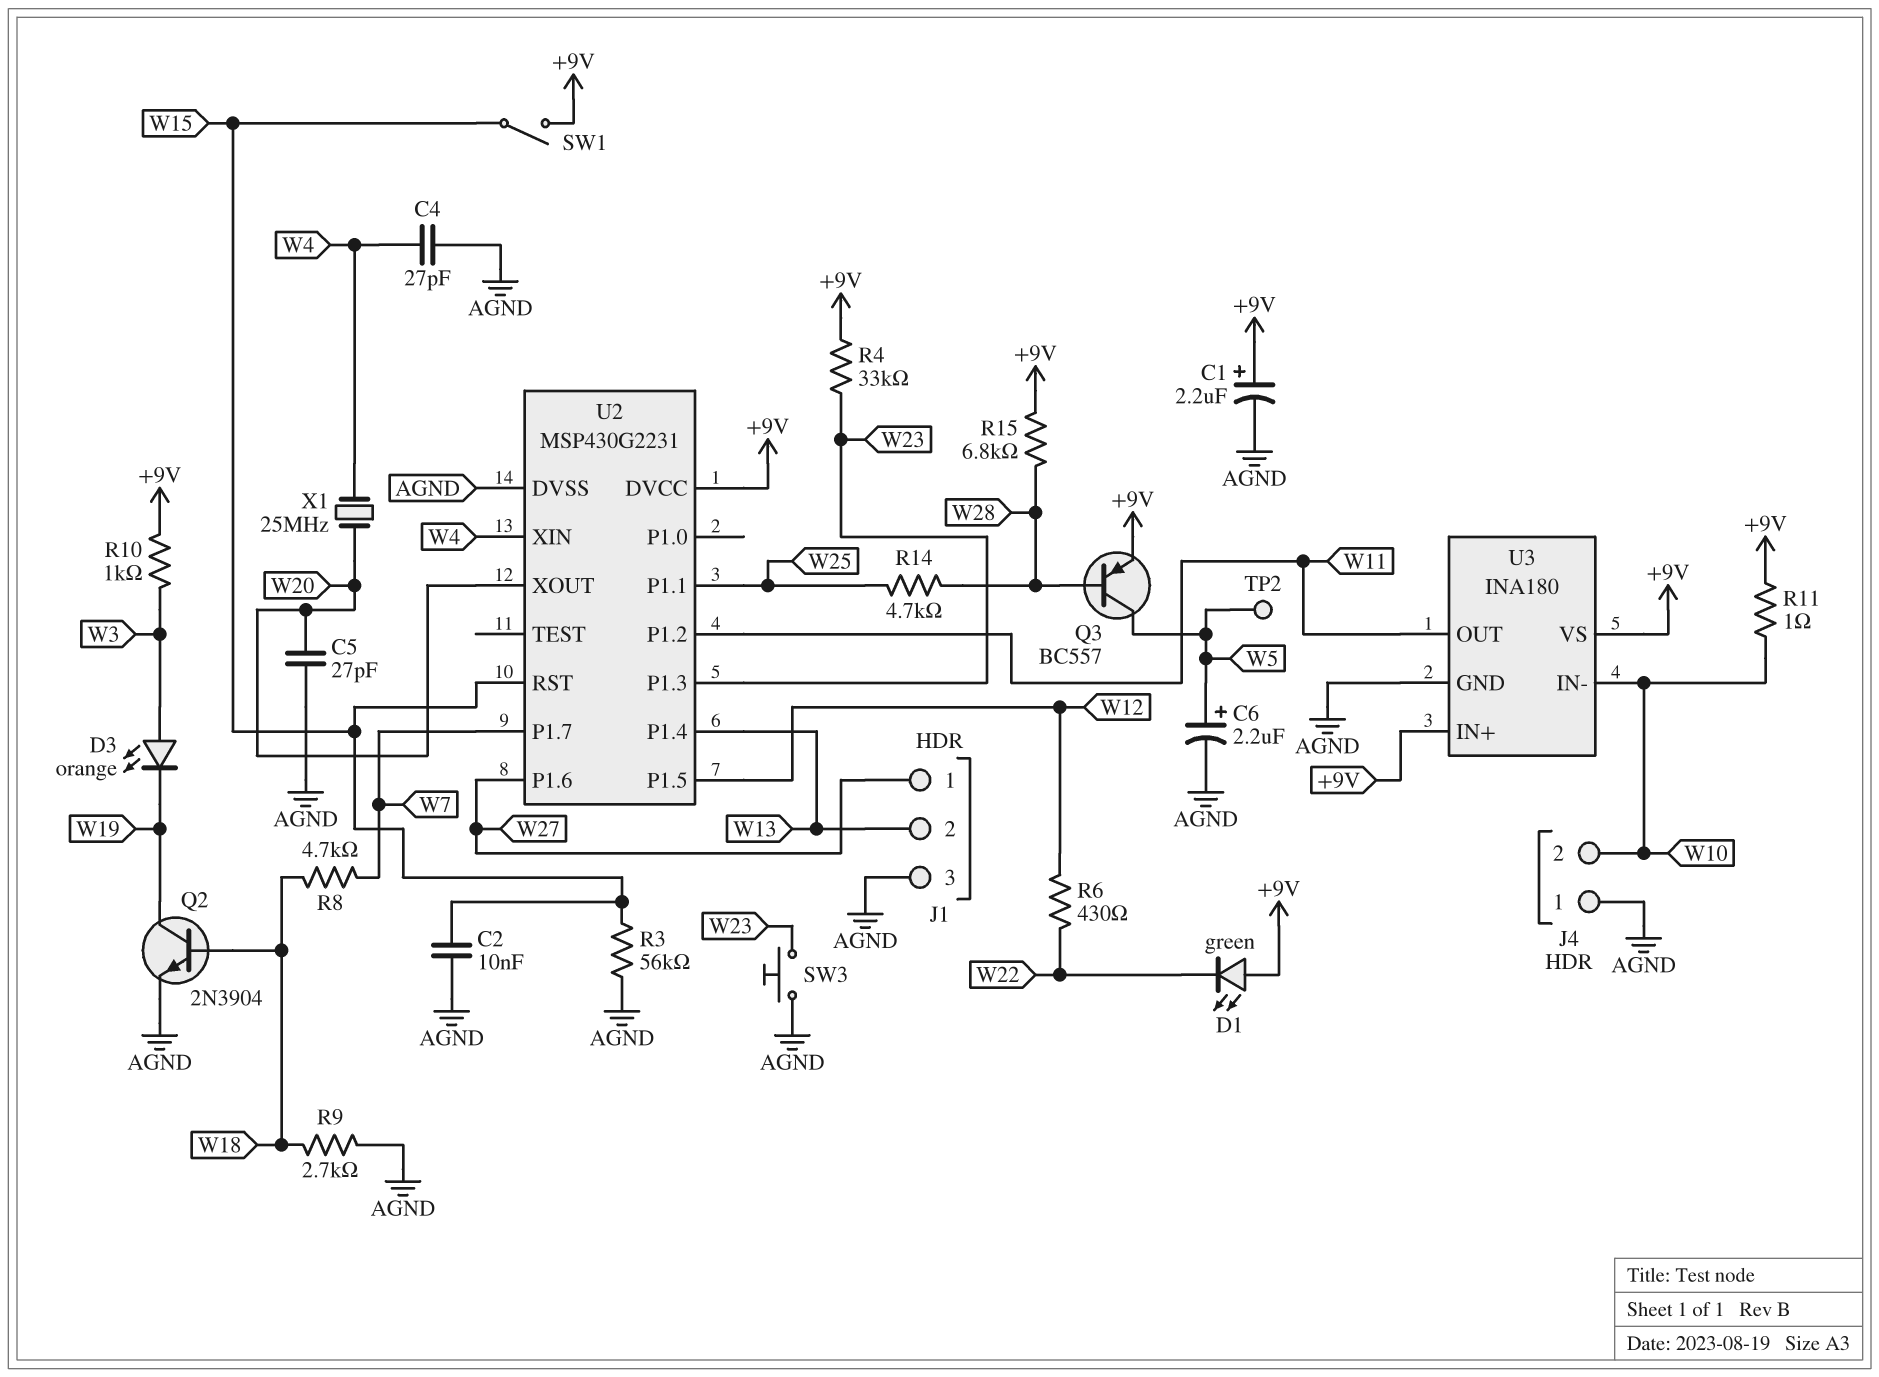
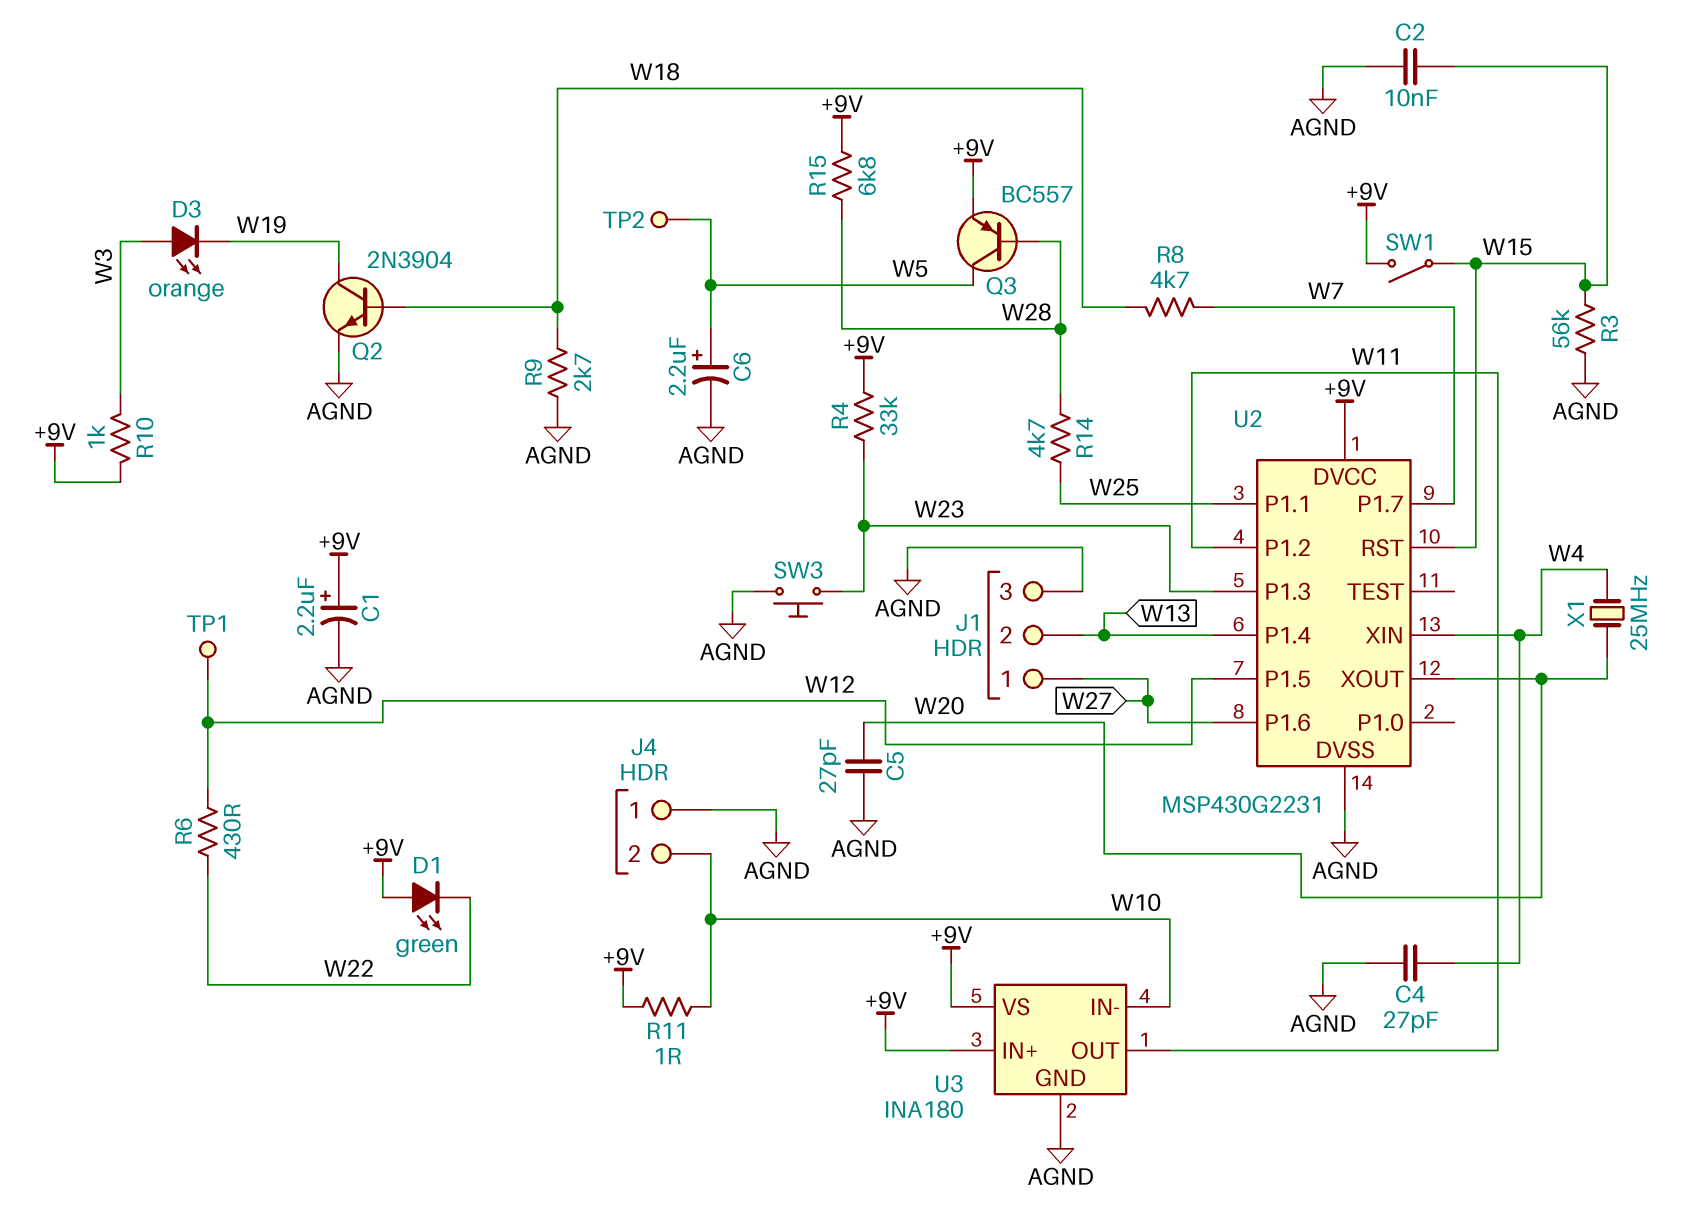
TP1: none -> test point (W12)

